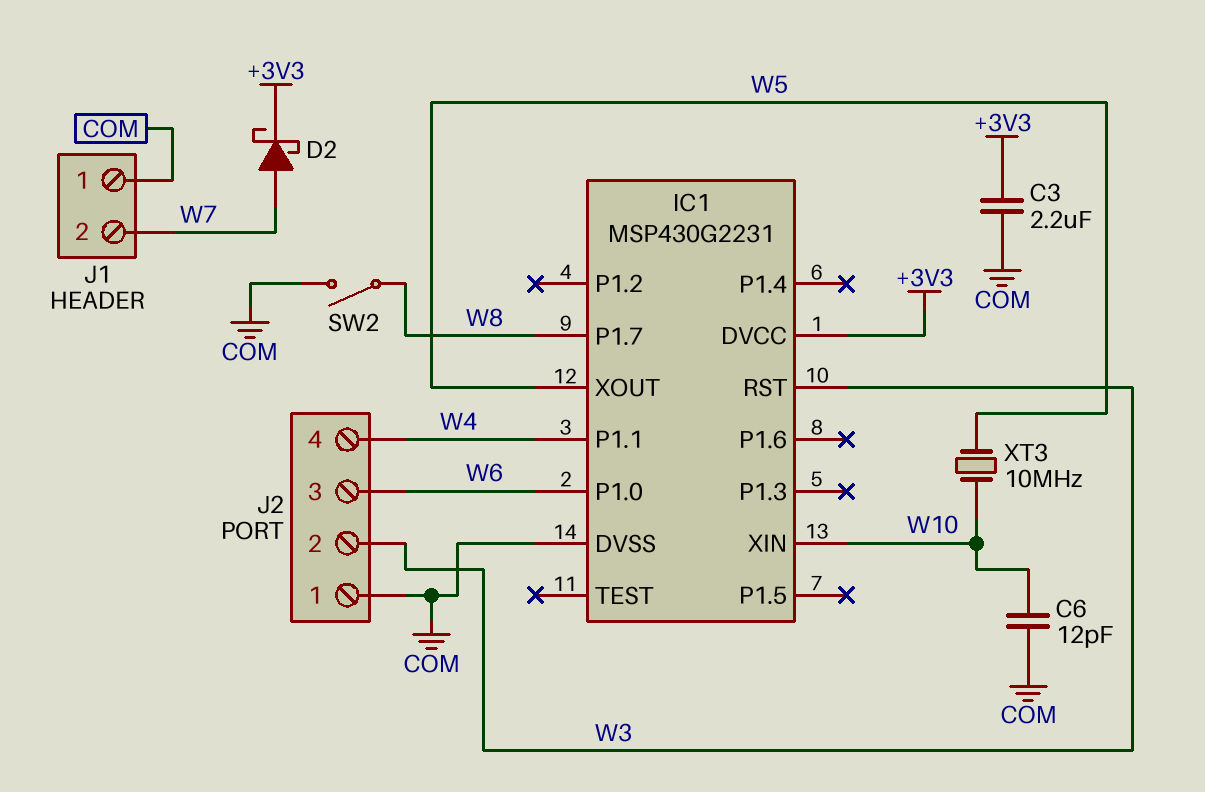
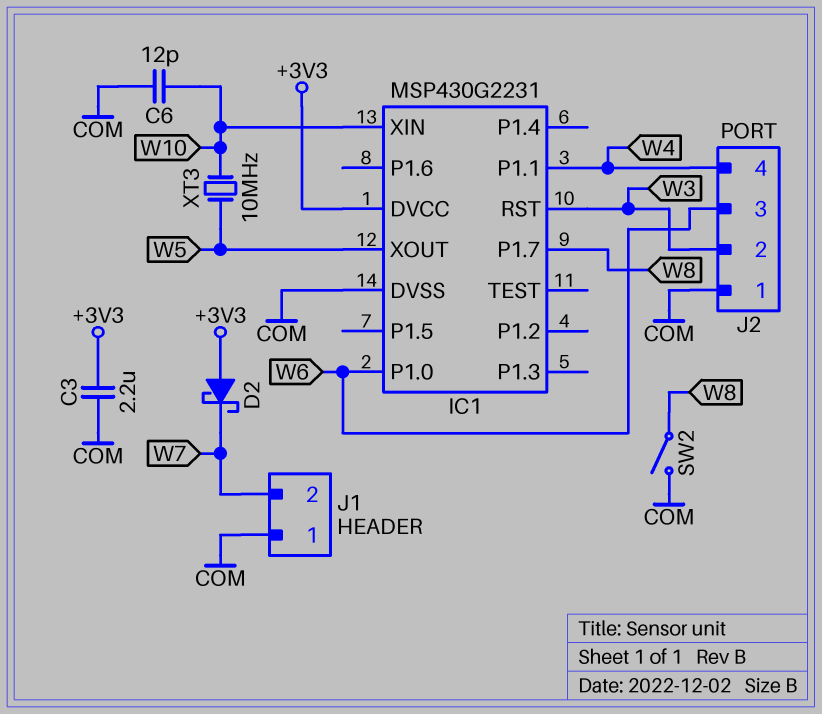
D2: schottky (A W7, K +3V3) -> schottky (A +3V3, K W7)

